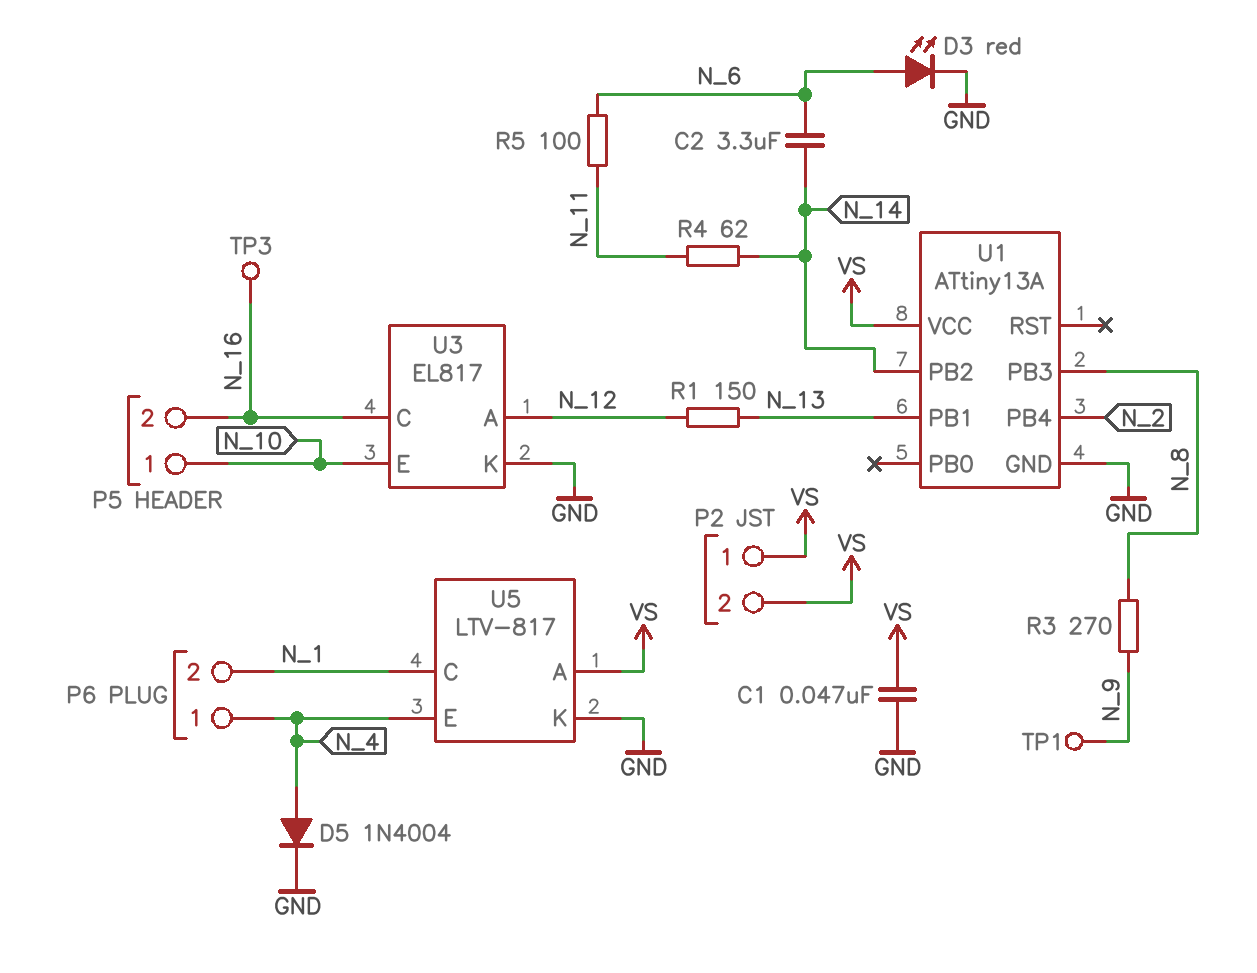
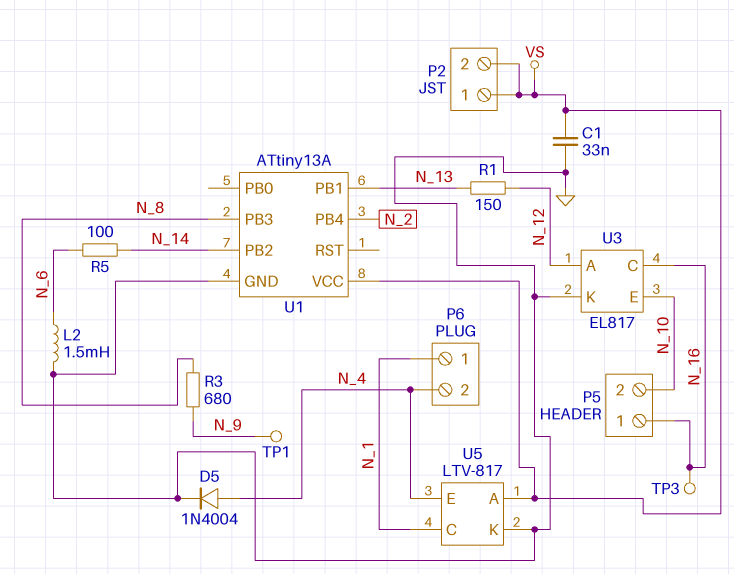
C1: 47nF (GND, VS) -> 33nF (GND, VS)
C2: 3.3uF (N_6, N_14) -> none
D3: LED red (A N_6, K GND) -> none
L2: none -> 1.5mH (GND, N_6)
P5 pin 1: N_10 -> N_16
P5 pin 2: N_16 -> N_10
P6 pin 1: N_4 -> N_1
P6 pin 2: N_1 -> N_4
R3: 270 (N_8, N_9) -> 680 (N_8, N_9)
R4: 62 (N_11, N_14) -> none
R5: 100 (N_6, N_11) -> 100 (N_6, N_14)

